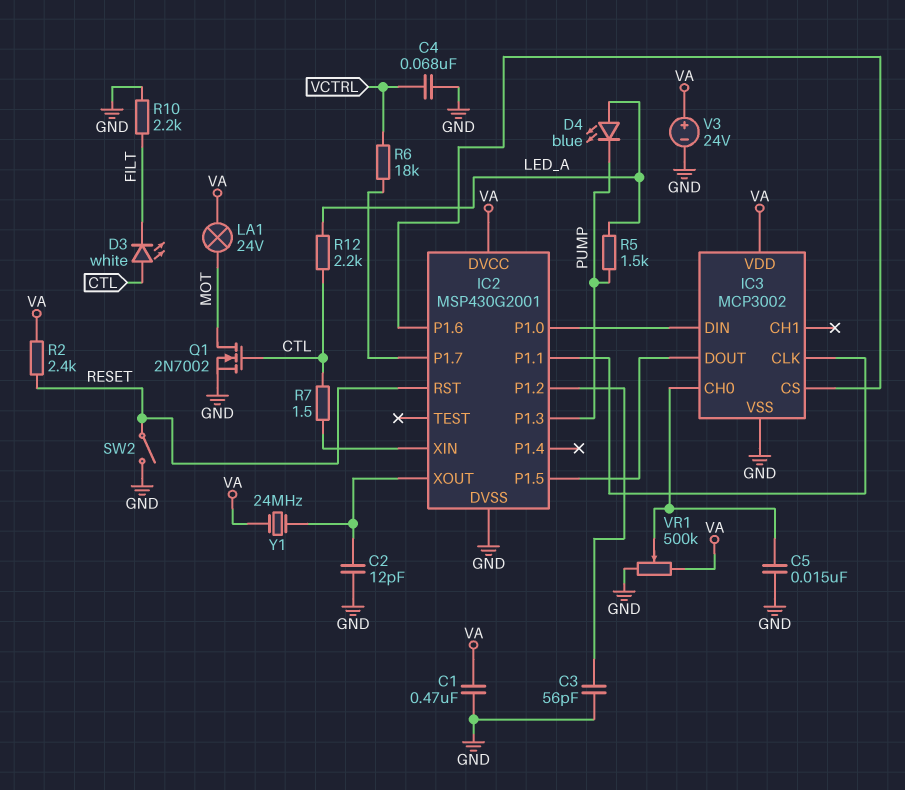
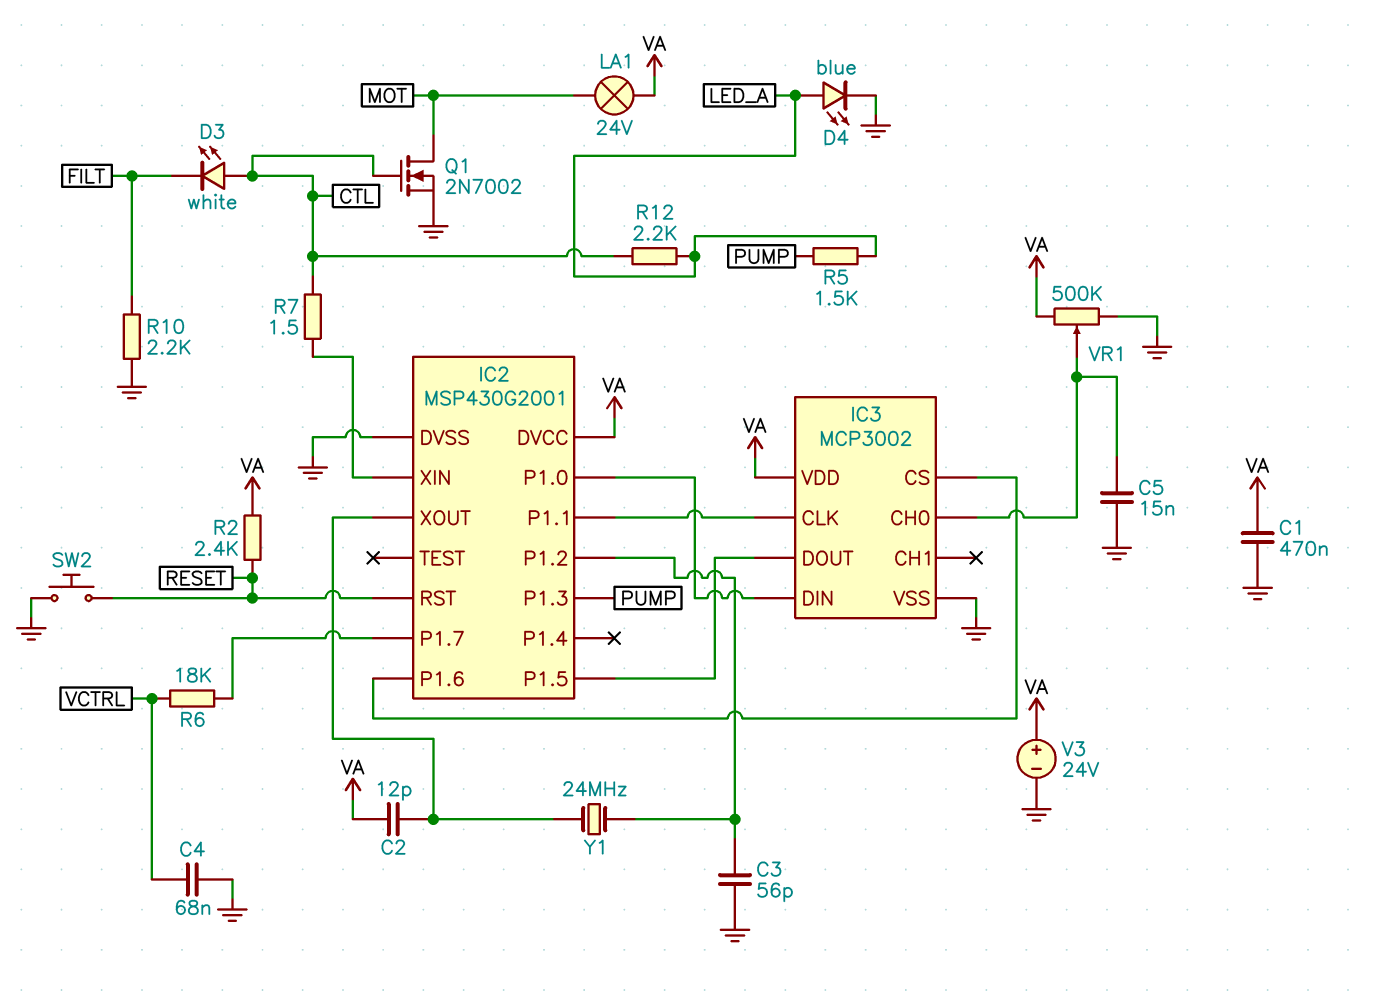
C2: 12pF (GND, IC2/XOUT) -> 12pF (IC2/XOUT, VA)
D4: LED blue (A LED_A, K PUMP) -> LED blue (A LED_A, K GND)
SW2: switch (GND, RESET) -> button (GND, RESET)
Y1: 24MHz (IC2/XOUT, VA) -> 24MHz (IC2/P1.2, IC2/XOUT)

